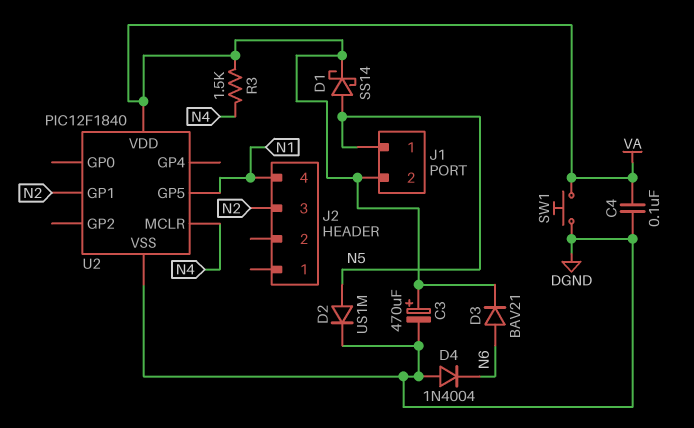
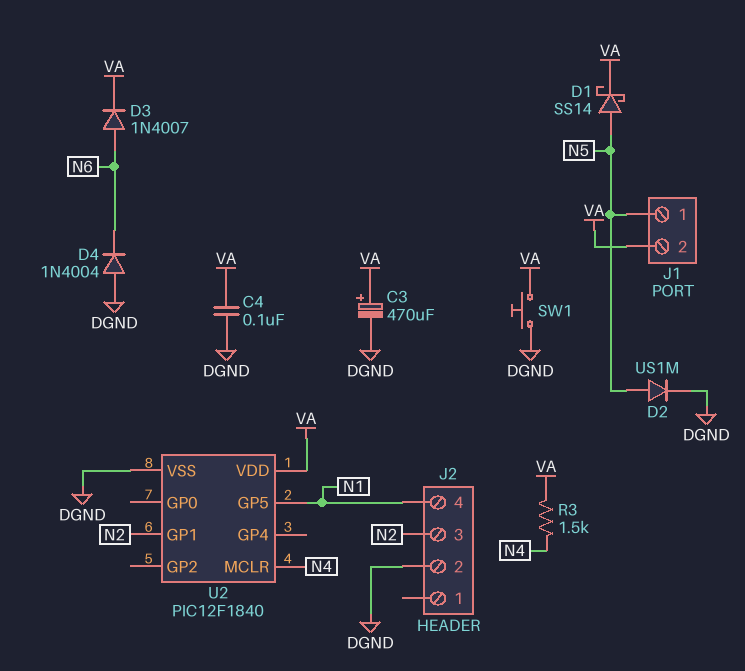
D3: diode BAV21 (A N6, K VA) -> diode 1N4007 (A N6, K VA)
J2 pin 2: none -> DGND

